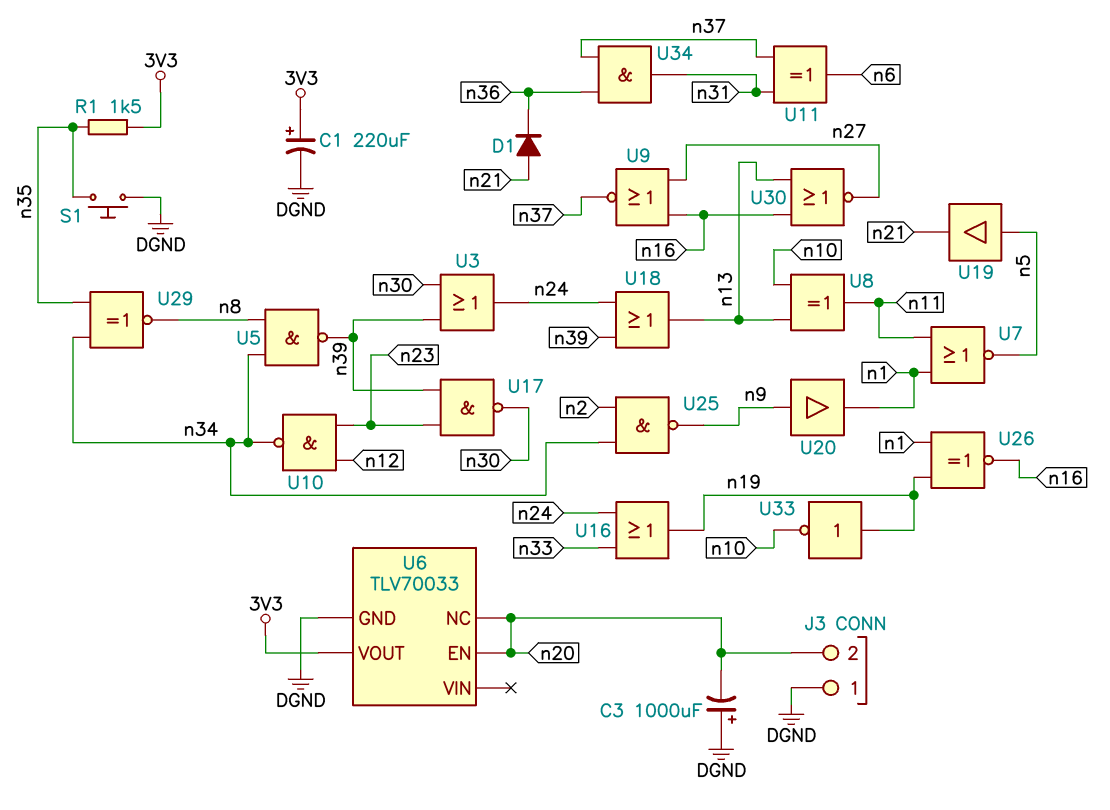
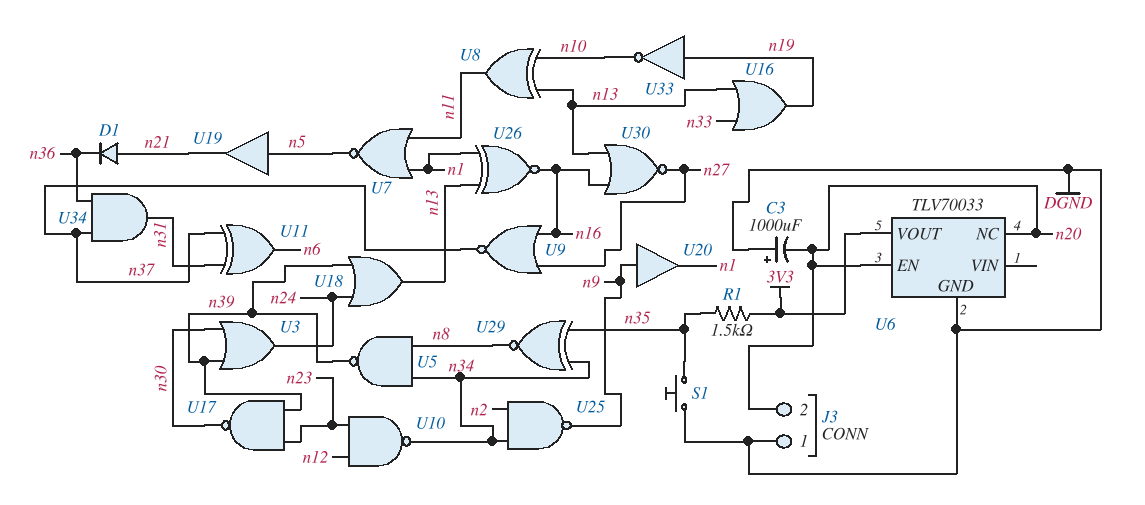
C1: 220uF (plus 3V3, minus DGND) -> none
U16: OR (in n24, in n33, out n19) -> OR (in n13, in n33, out n19)
U26: XNOR (in n1, in n19, out n16) -> XNOR (in n1, in n13, out n16)

